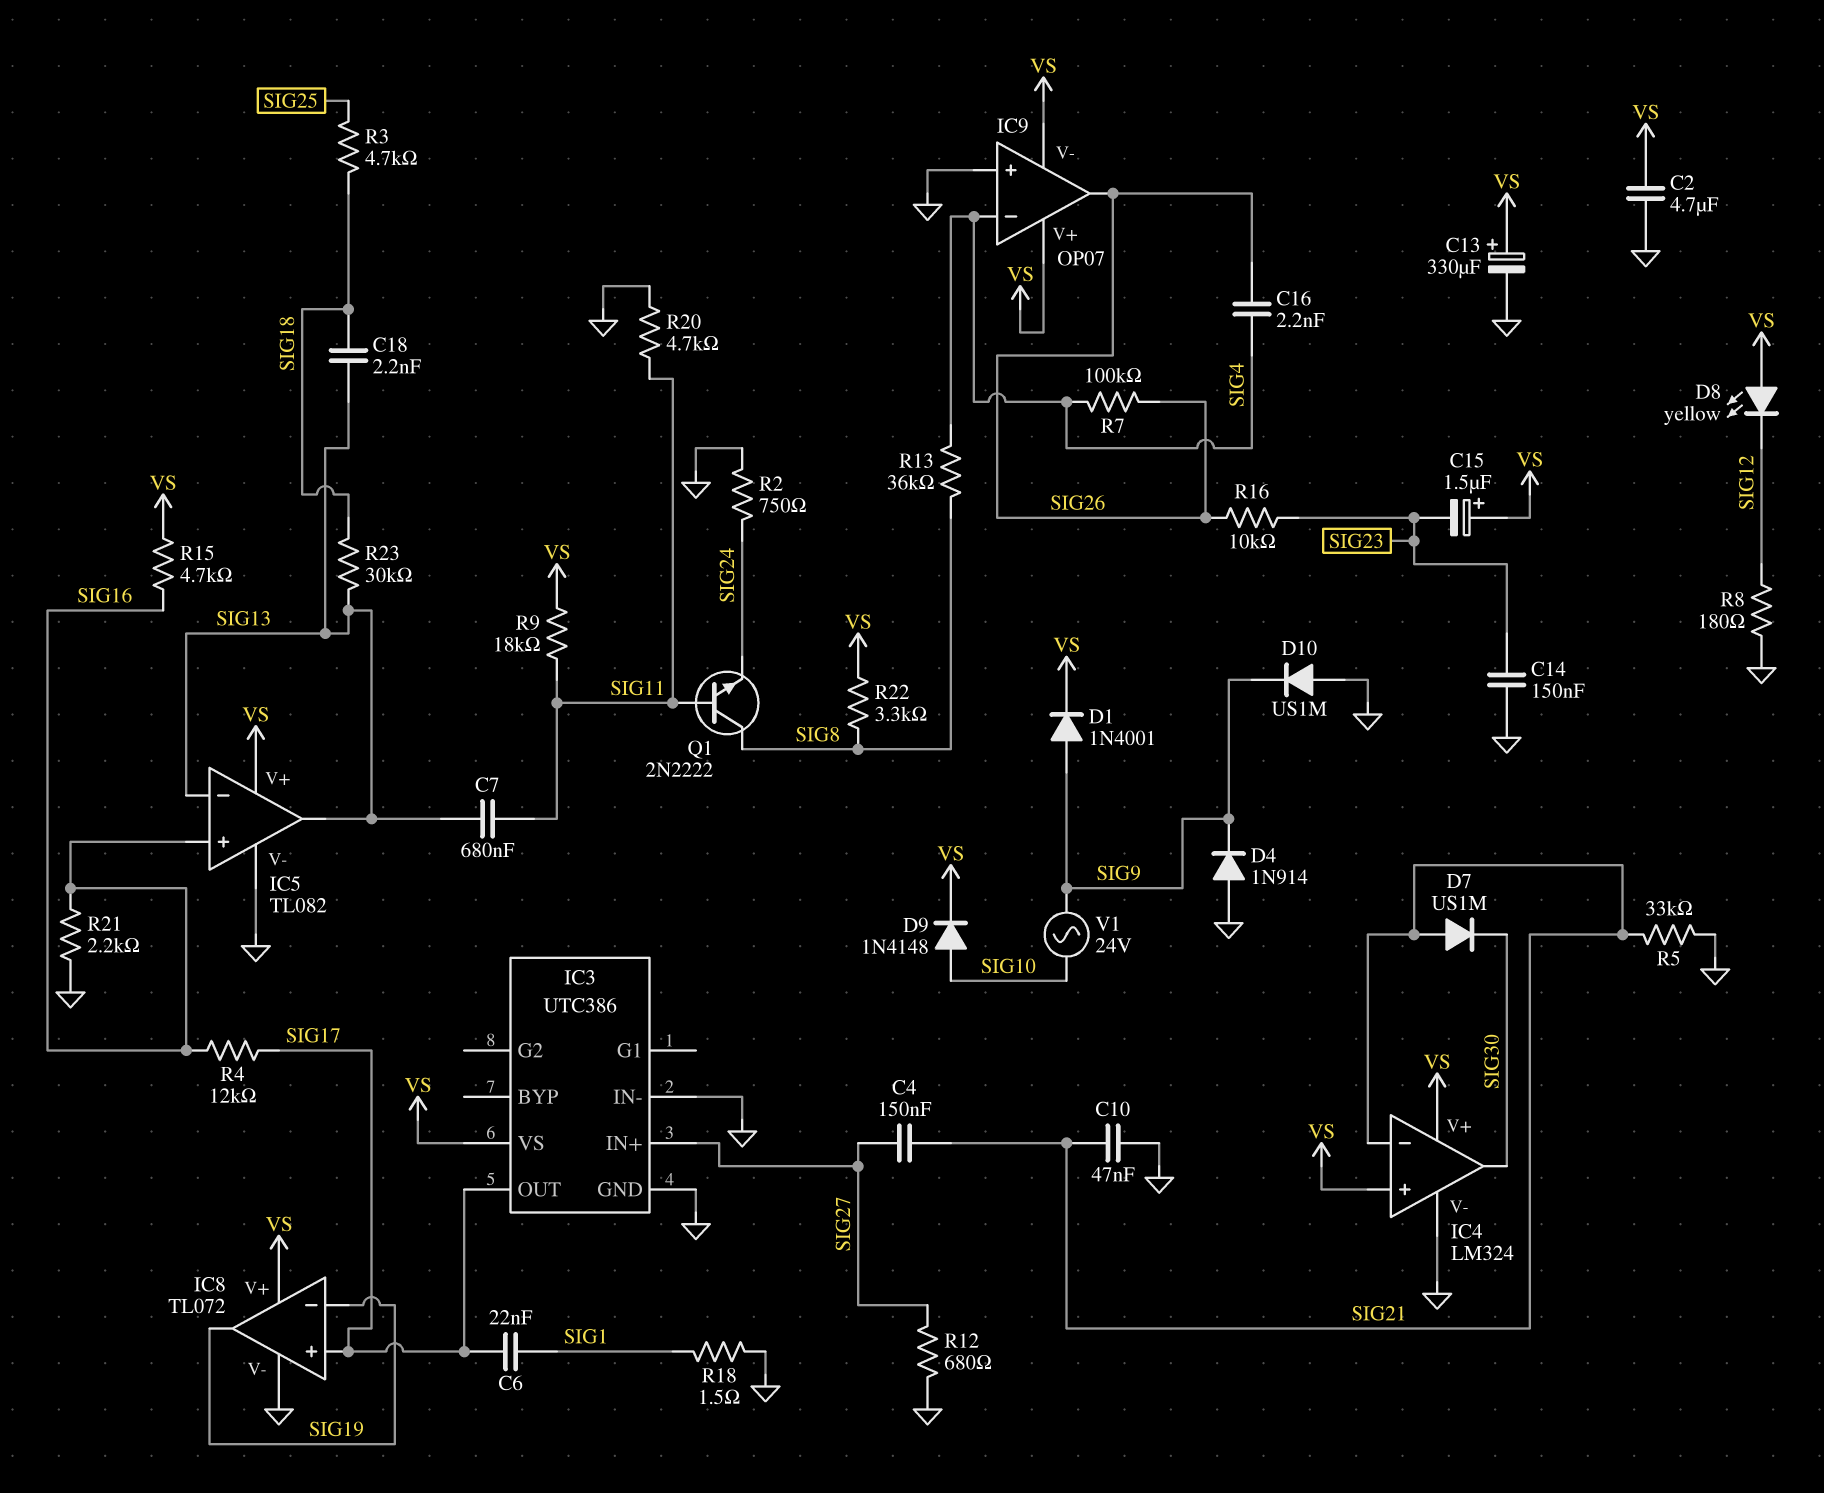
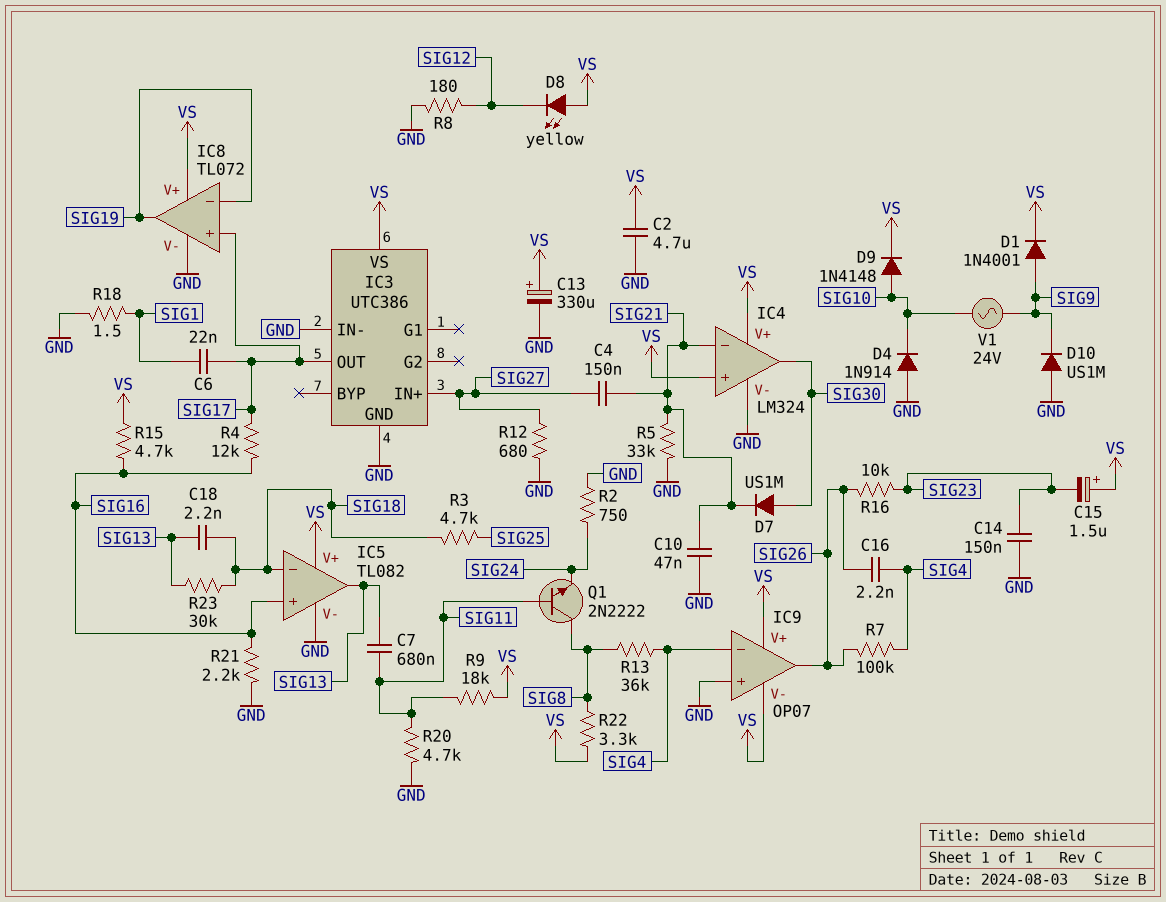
D4: diode 1N914 (A GND, K SIG9) -> diode 1N914 (A GND, K SIG10)
D7: diode US1M (A SIG21, K SIG30) -> diode US1M (A SIG30, K SIG21)
IC5 pin in-: SIG13 -> SIG18

